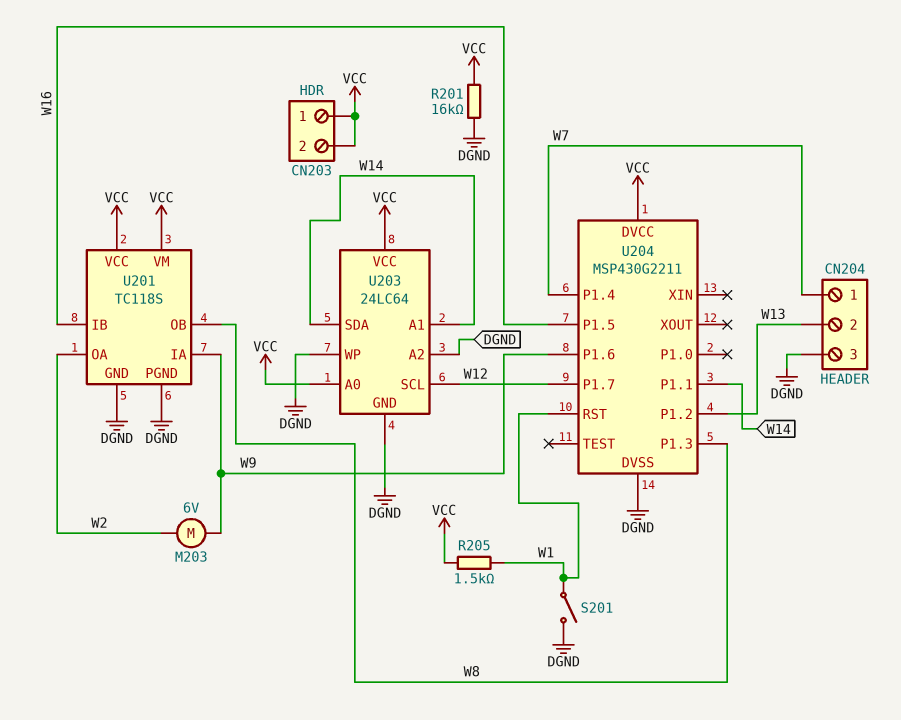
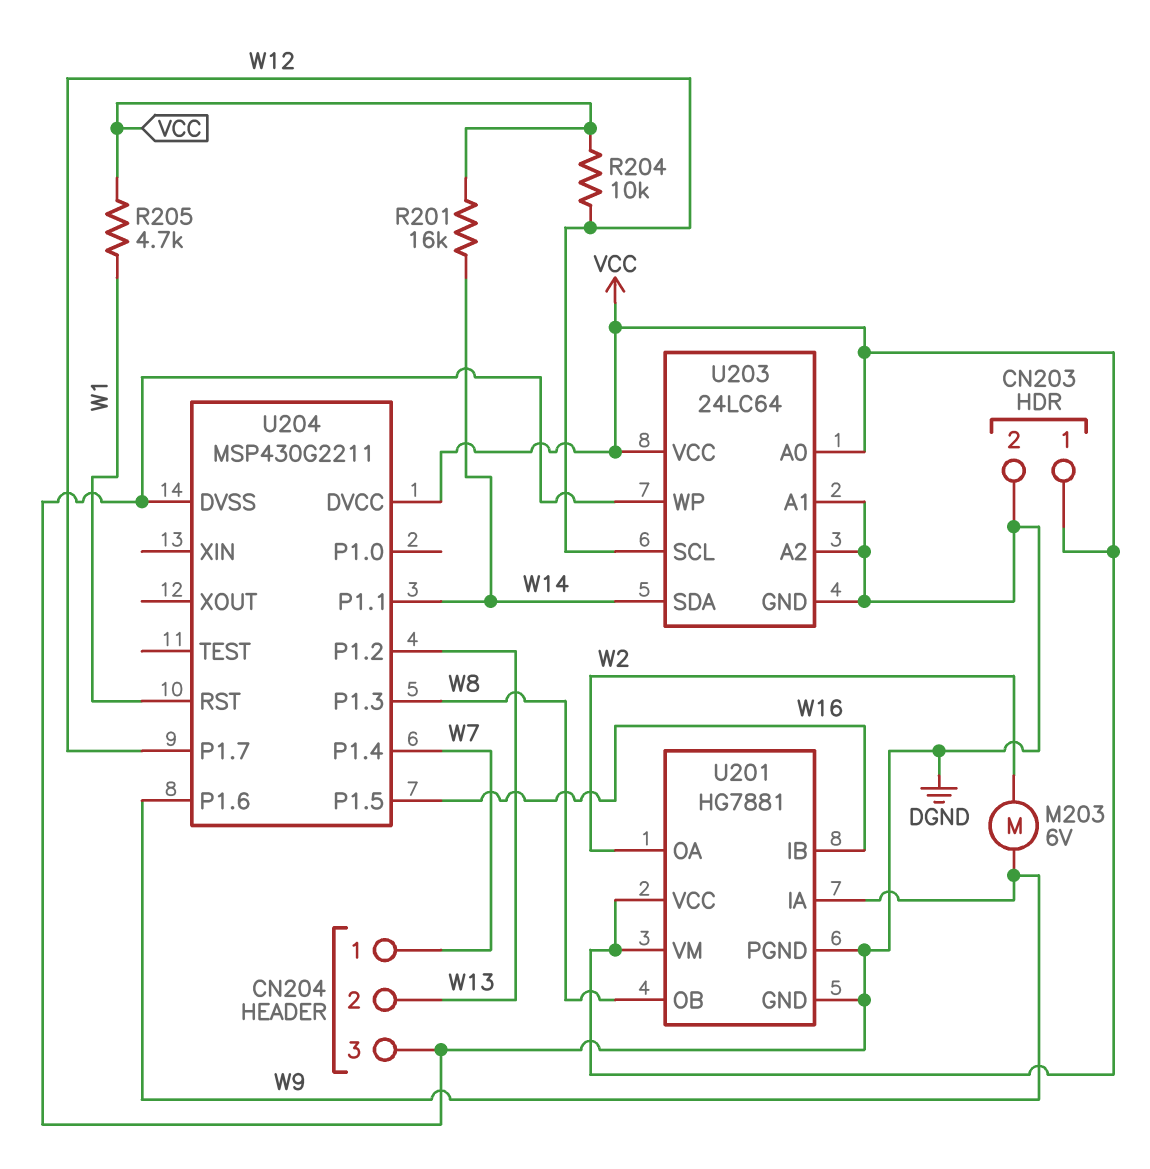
CN203 pin 2: VCC -> DGND
R201: 16k (DGND, VCC) -> 16k (VCC, W14)
R204: none -> 10k (VCC, W12)
R205: 1.5k (VCC, W1) -> 4.7k (VCC, W1)
S201: switch (DGND, W1) -> none
U201: TC118S -> HG7881
U203 pin A1: W14 -> DGND

